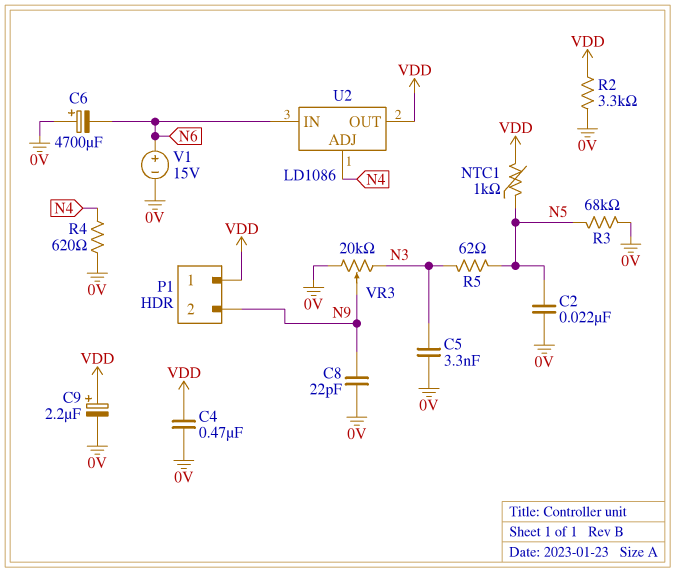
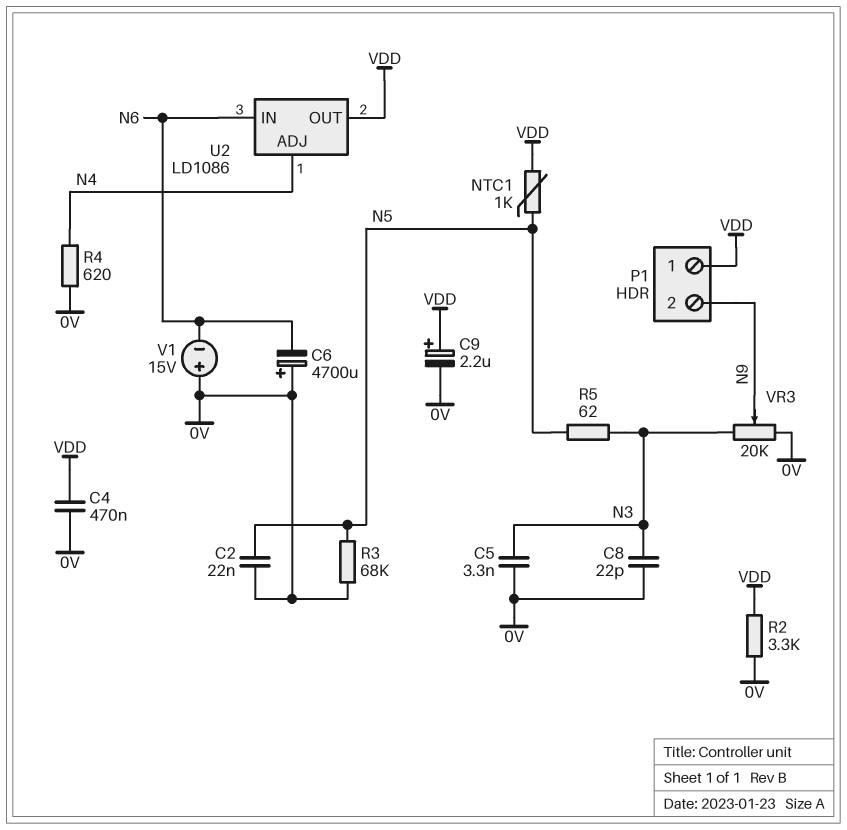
C8: 22pF (0V, N9) -> 22pF (0V, N3)
V1: 15V (plus N6, minus 0V) -> 15V (plus 0V, minus N6)

